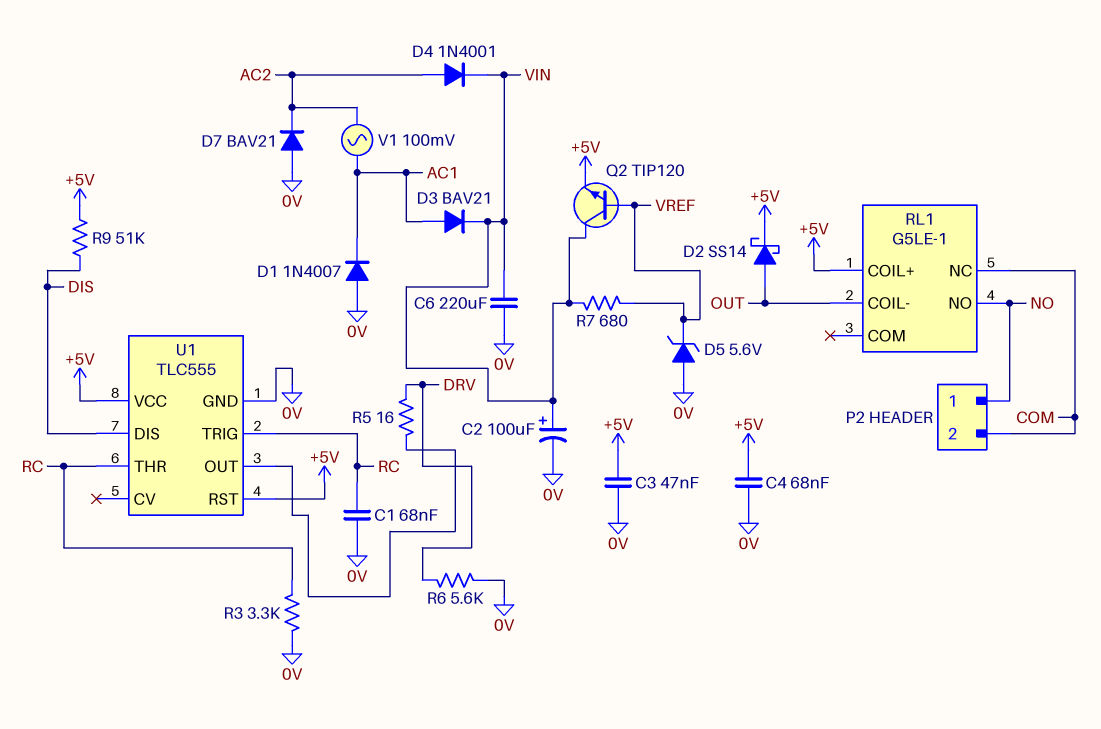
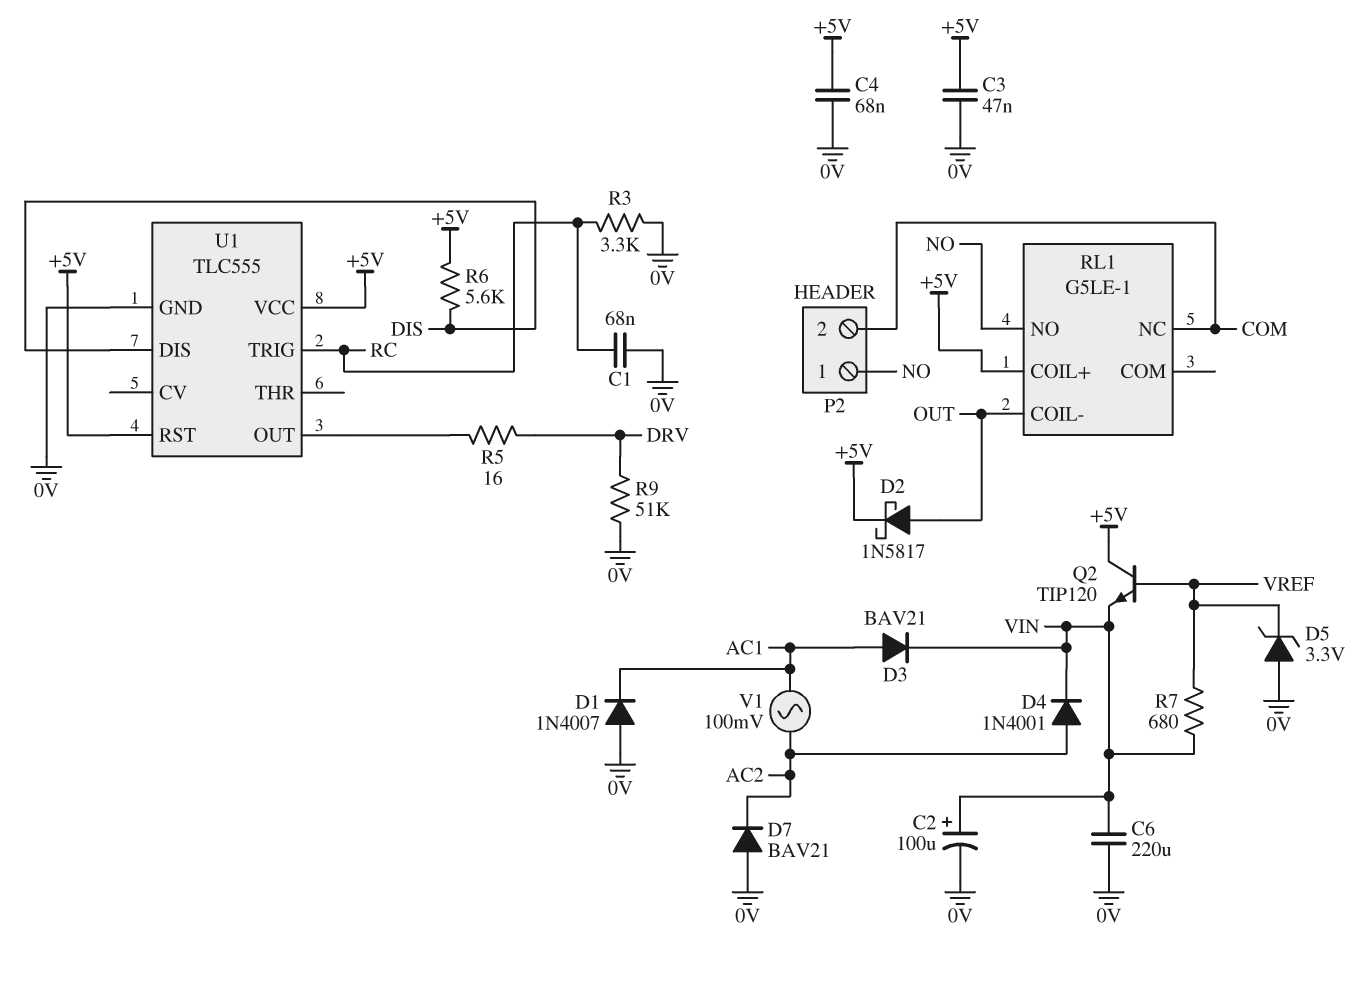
D2: schottky SS14 (A OUT, K +5V) -> schottky 1N5817 (A OUT, K +5V)
D5: zener 5.6V (A 0V, K VREF) -> zener 3.3V (A 0V, K VREF)
Q2: NPN TIP120 (B VREF, C VIN, E +5V) -> NPN TIP120 (B VREF, C +5V, E VIN)
R6: 5.6k (0V, DRV) -> 5.6k (+5V, DIS)
R9: 51k (+5V, DIS) -> 51k (0V, DRV)
U1 pin THR: RC -> none

